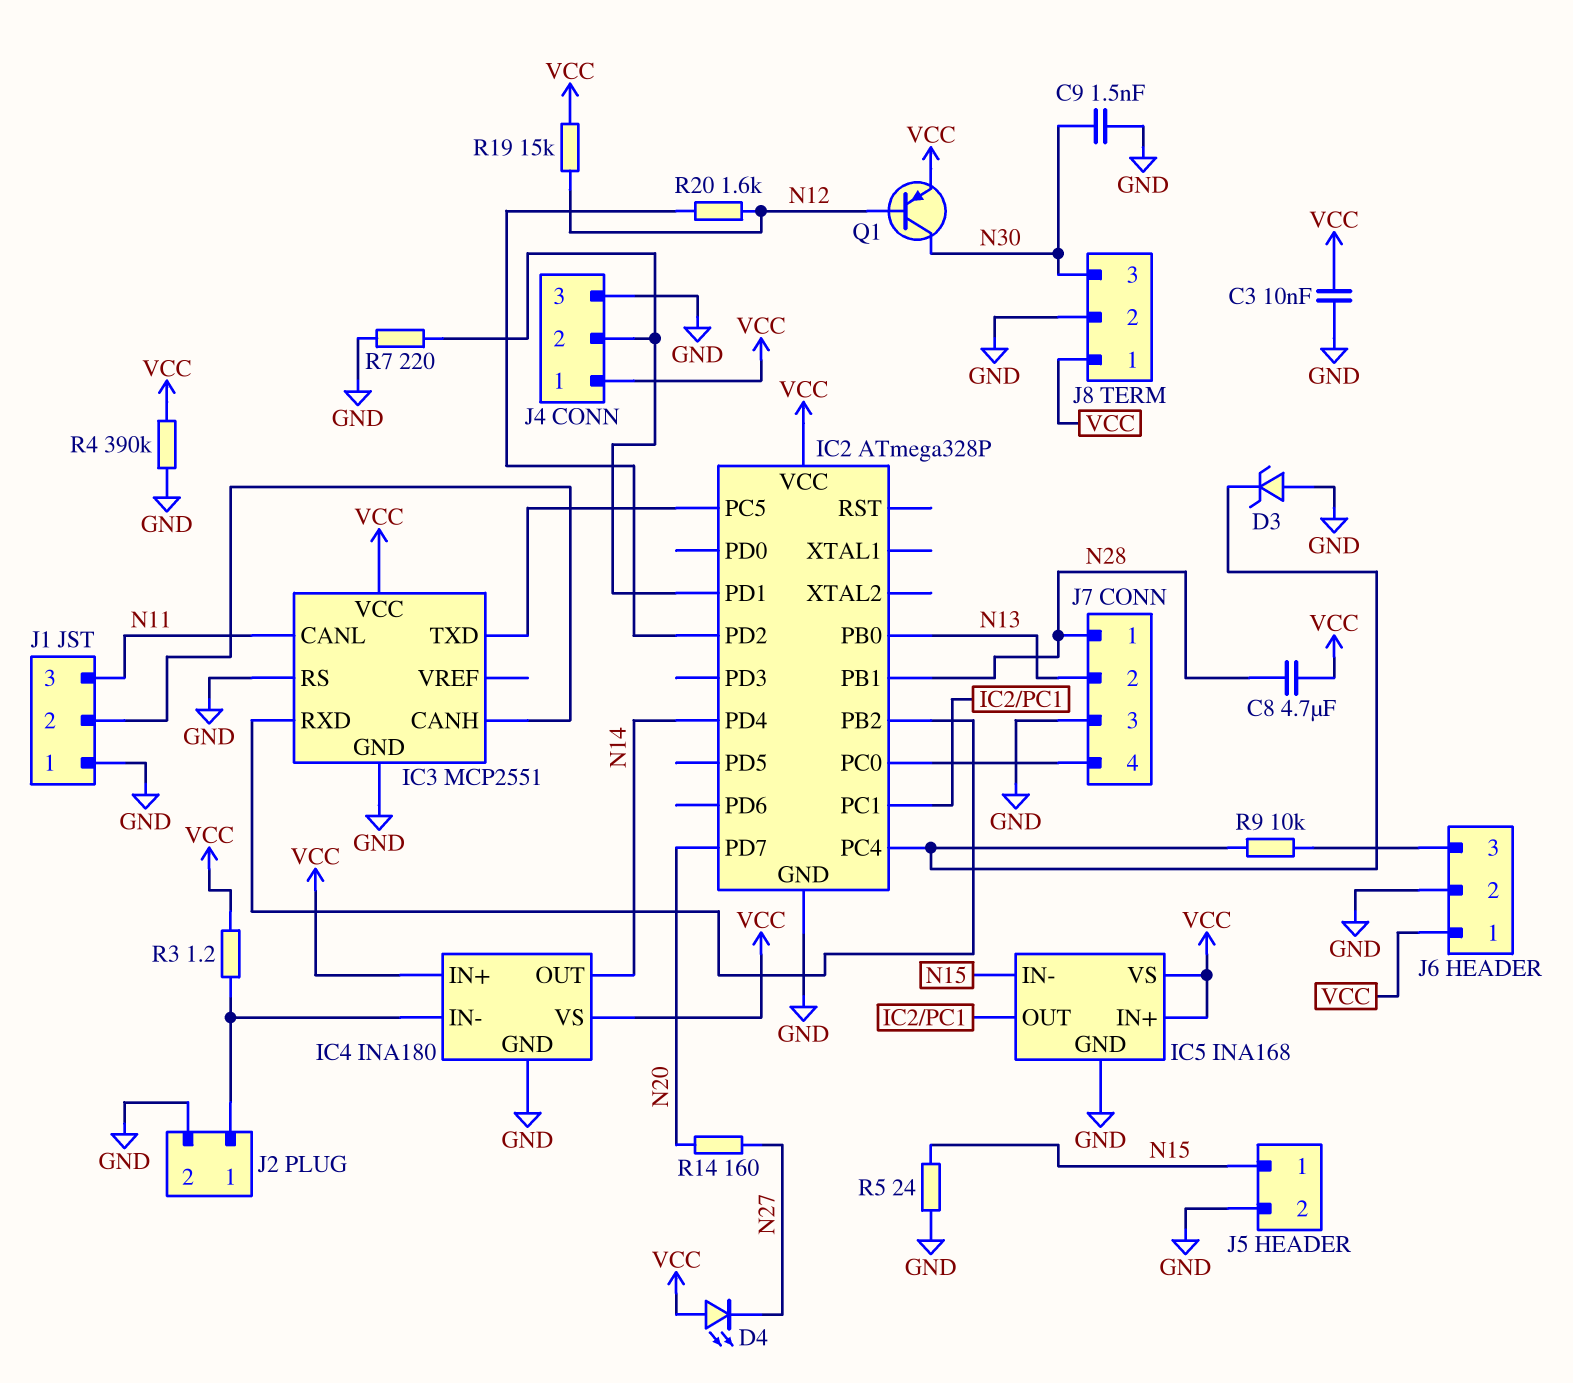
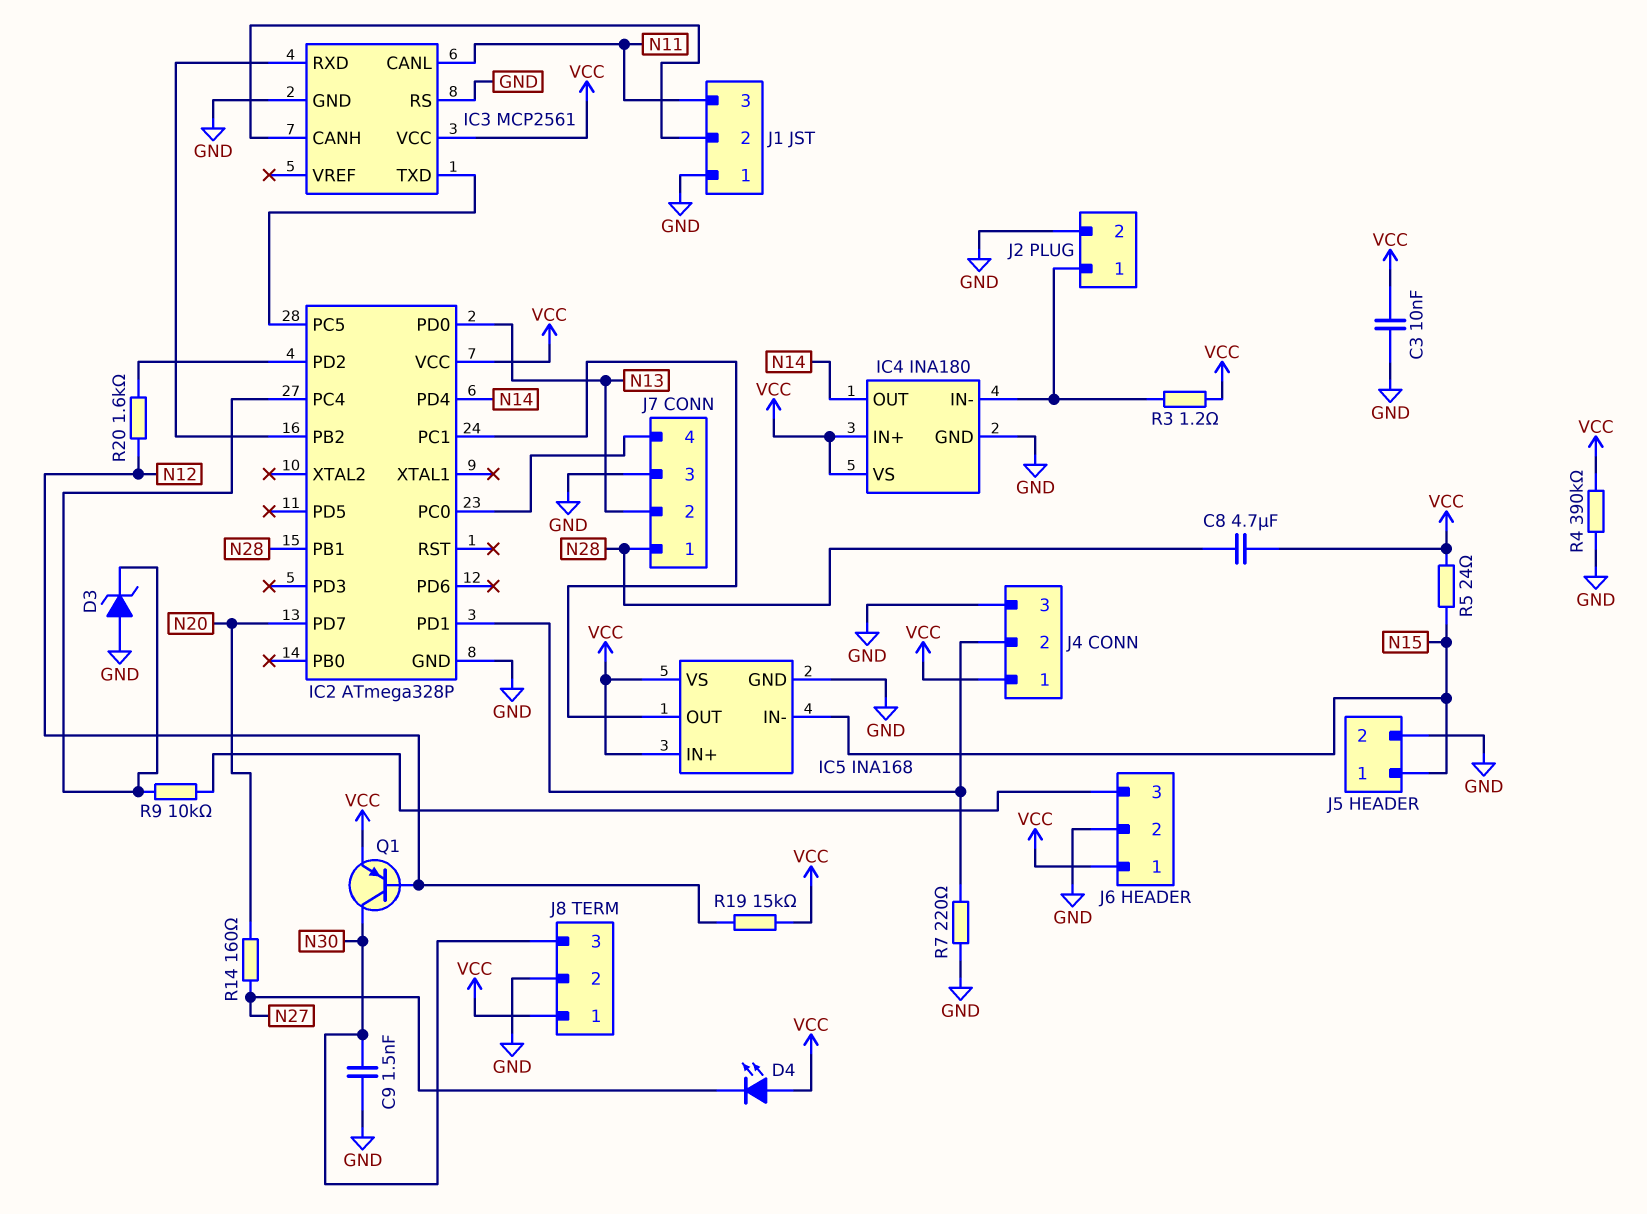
IC2 pin PB0: N13 -> none
IC2 pin PD0: none -> N13
IC3: MCP2551 -> MCP2561
R5: 24 (GND, N15) -> 24 (N15, VCC)

